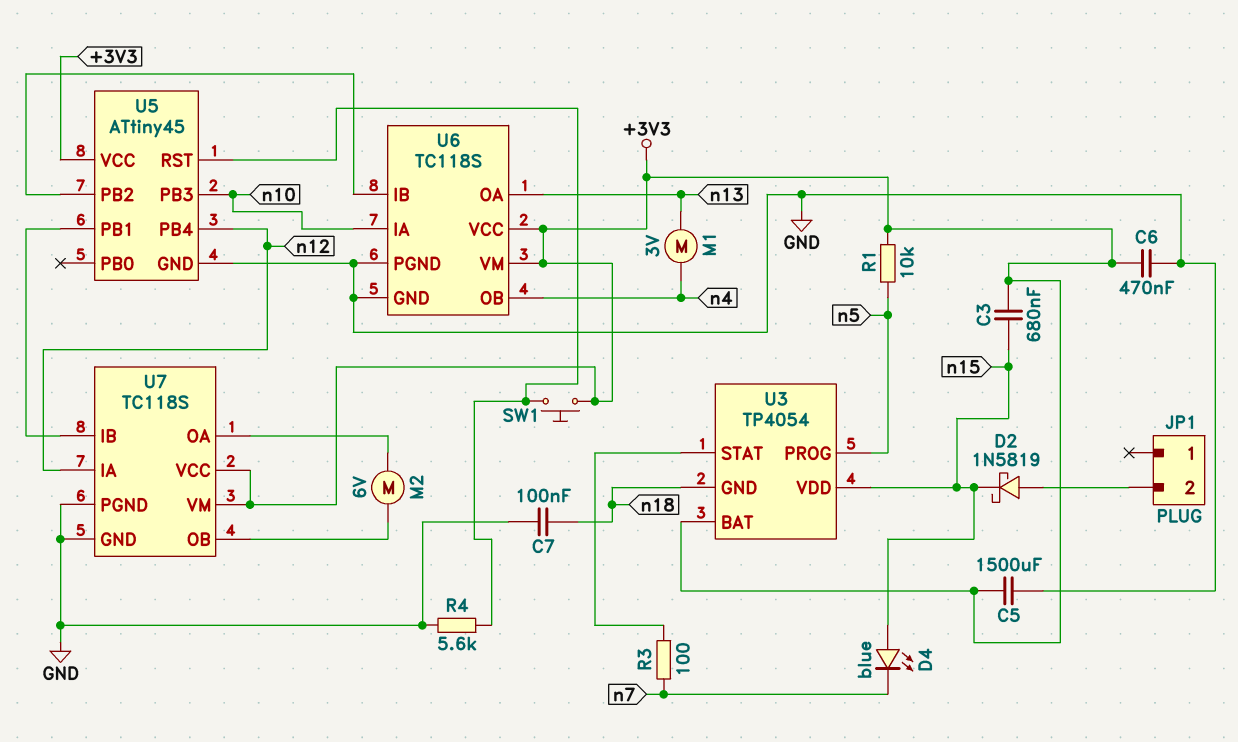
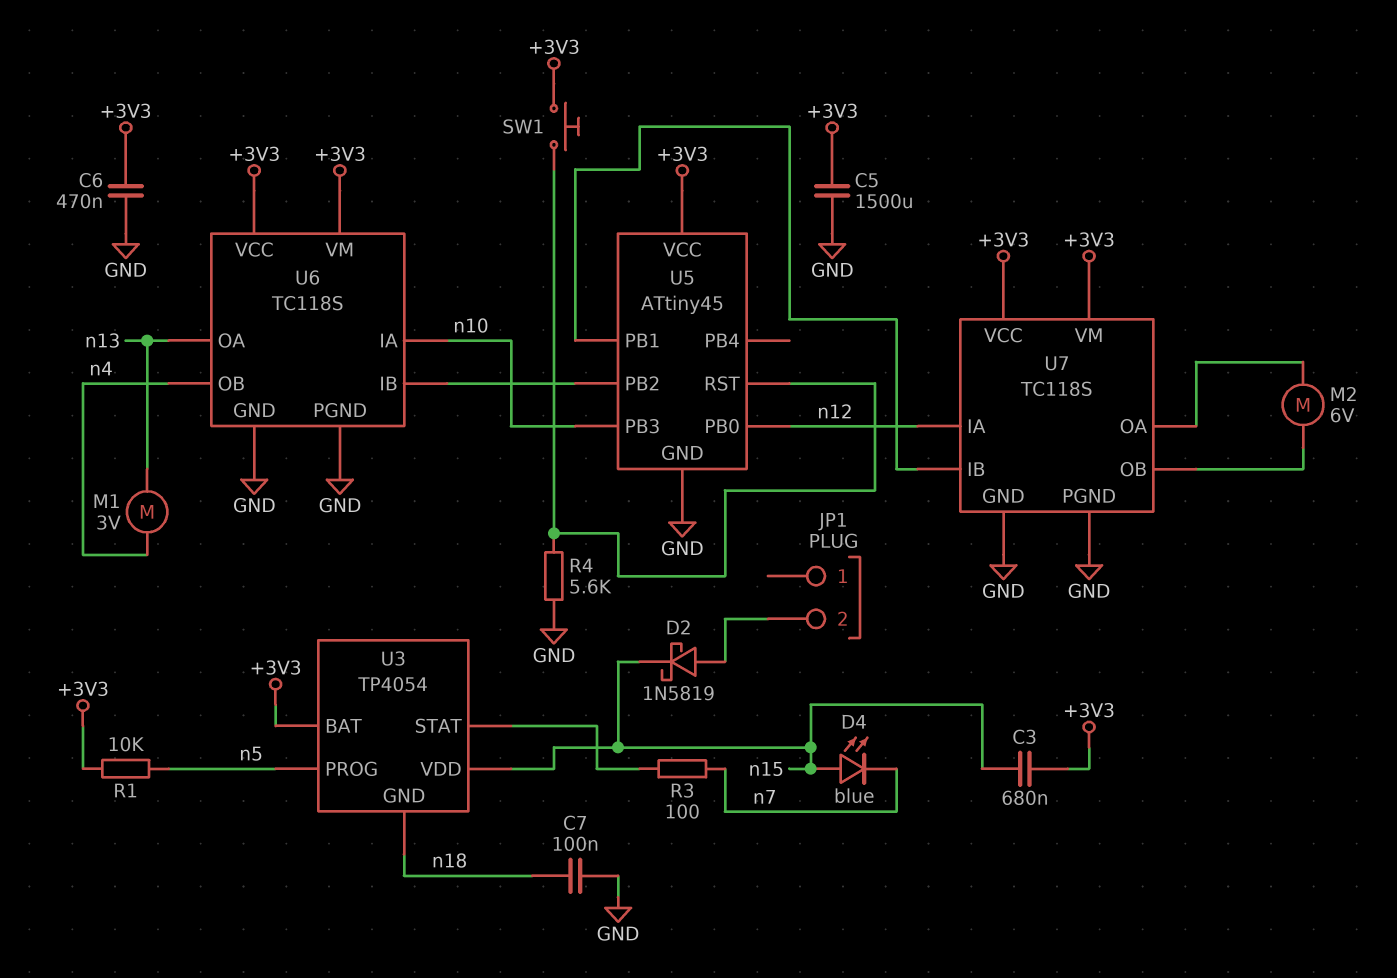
U5 pin PB0: none -> n12
U5 pin PB4: n12 -> none

